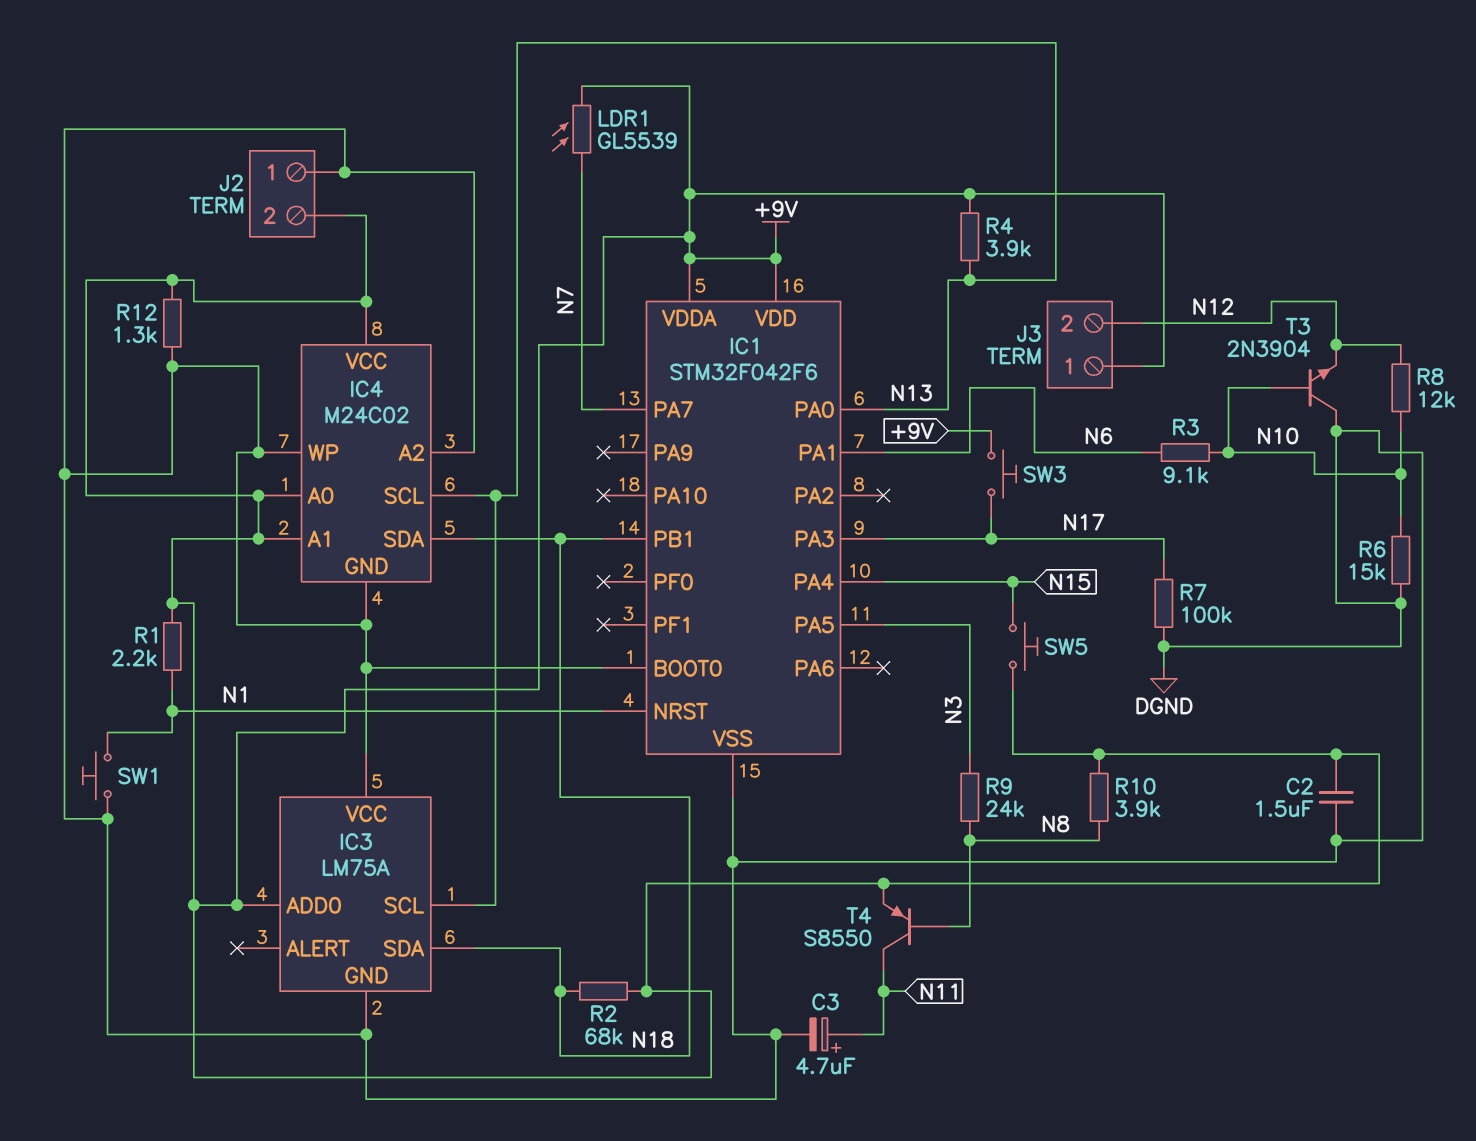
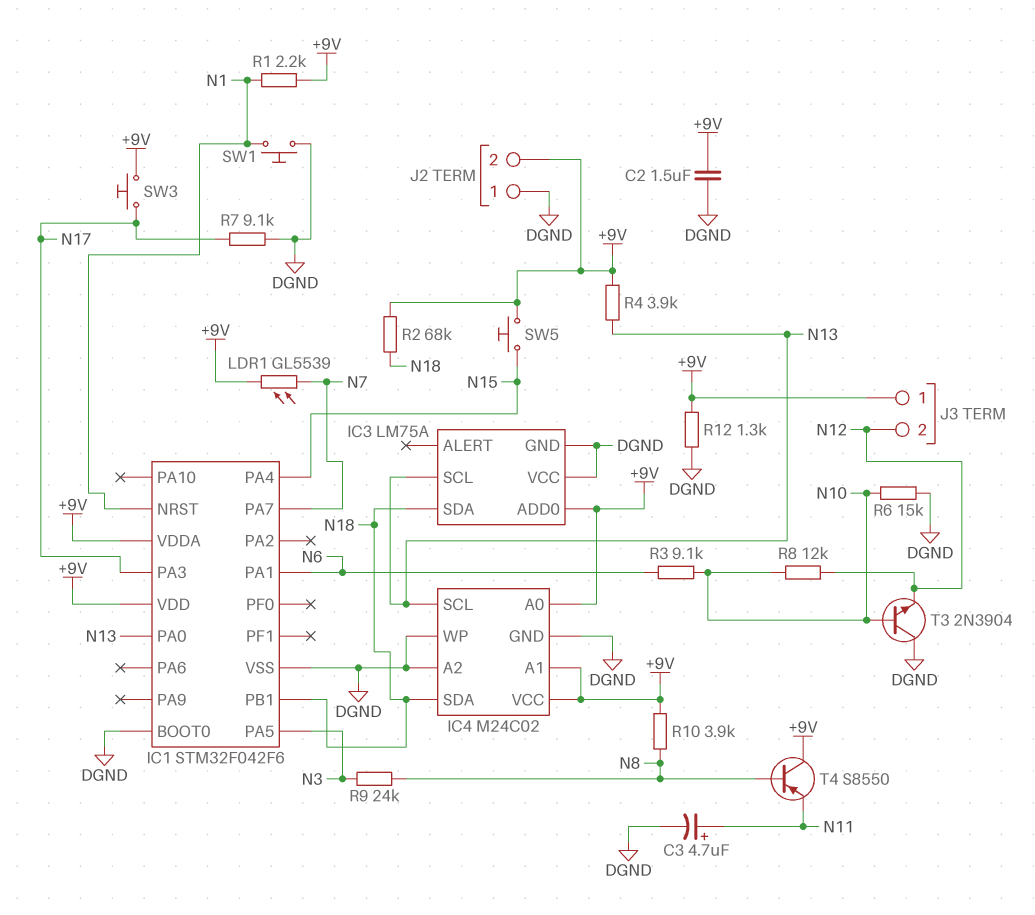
R7: 100k (DGND, N17) -> 9.1k (DGND, N17)
T4: PNP S8550 (B N8, C N11, E +9V) -> PNP S8550 (B N8, C +9V, E N11)

